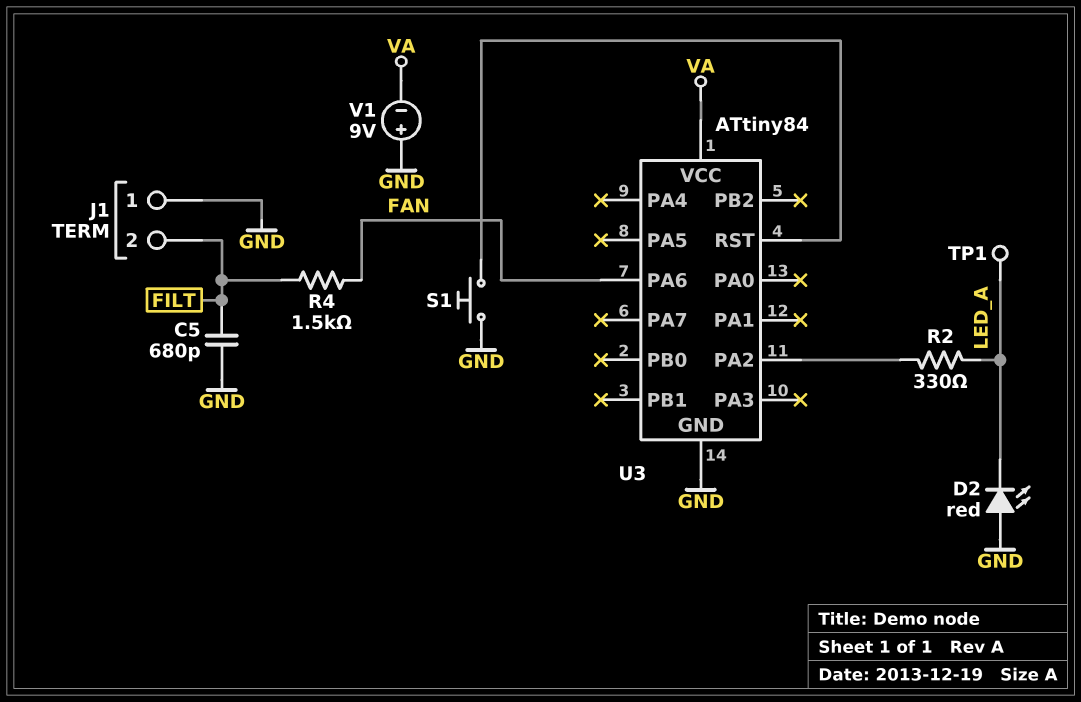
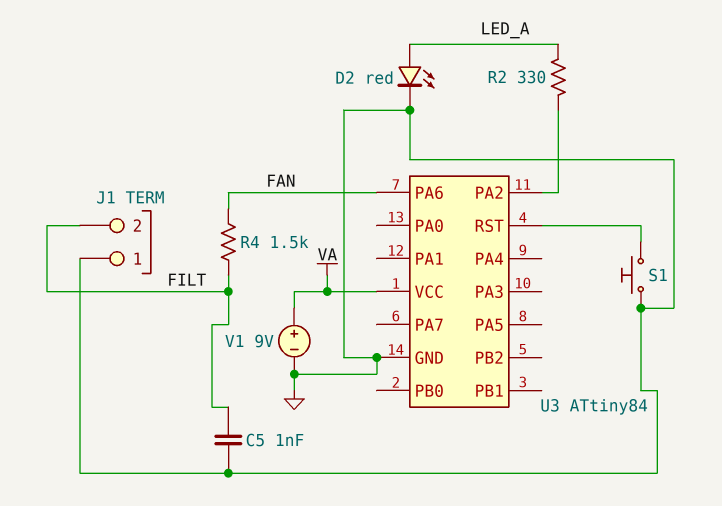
C5: 680pF (FILT, GND) -> 1nF (FILT, GND)
D2: LED red (A GND, K LED_A) -> LED red (A LED_A, K GND)
TP1: test point (LED_A) -> none
V1: 9V (plus GND, minus VA) -> 9V (plus VA, minus GND)

